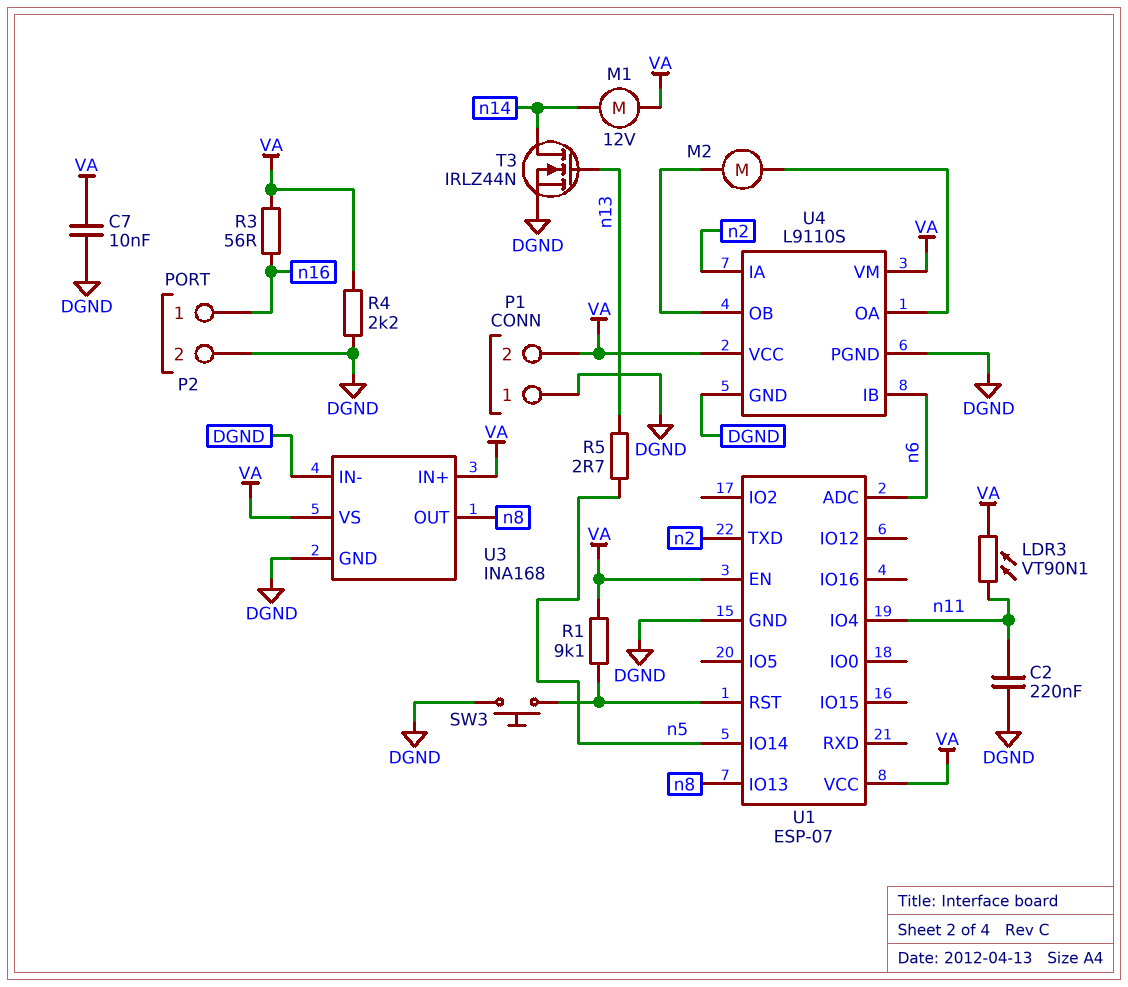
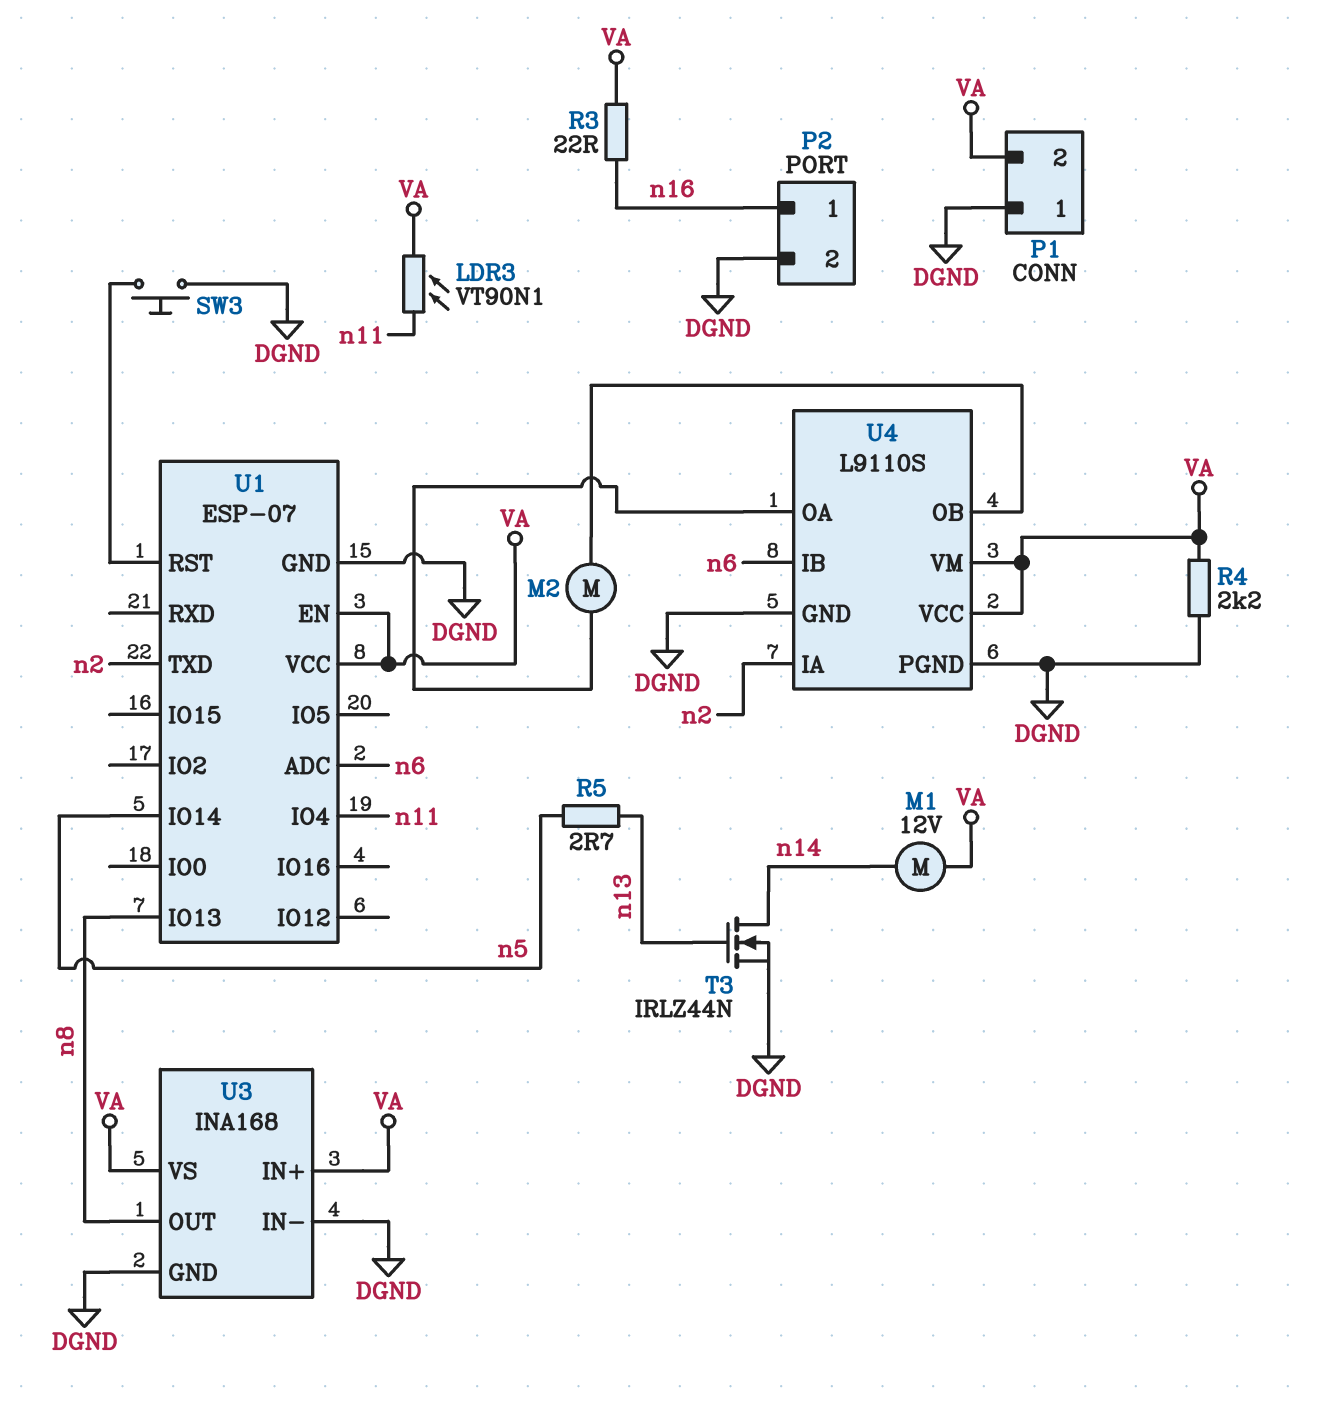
C2: 220nF (DGND, n11) -> none
C7: 10nF (DGND, VA) -> none
R1: 9.1k (U1/RST, VA) -> none
R3: 56 (VA, n16) -> 22 (VA, n16)

